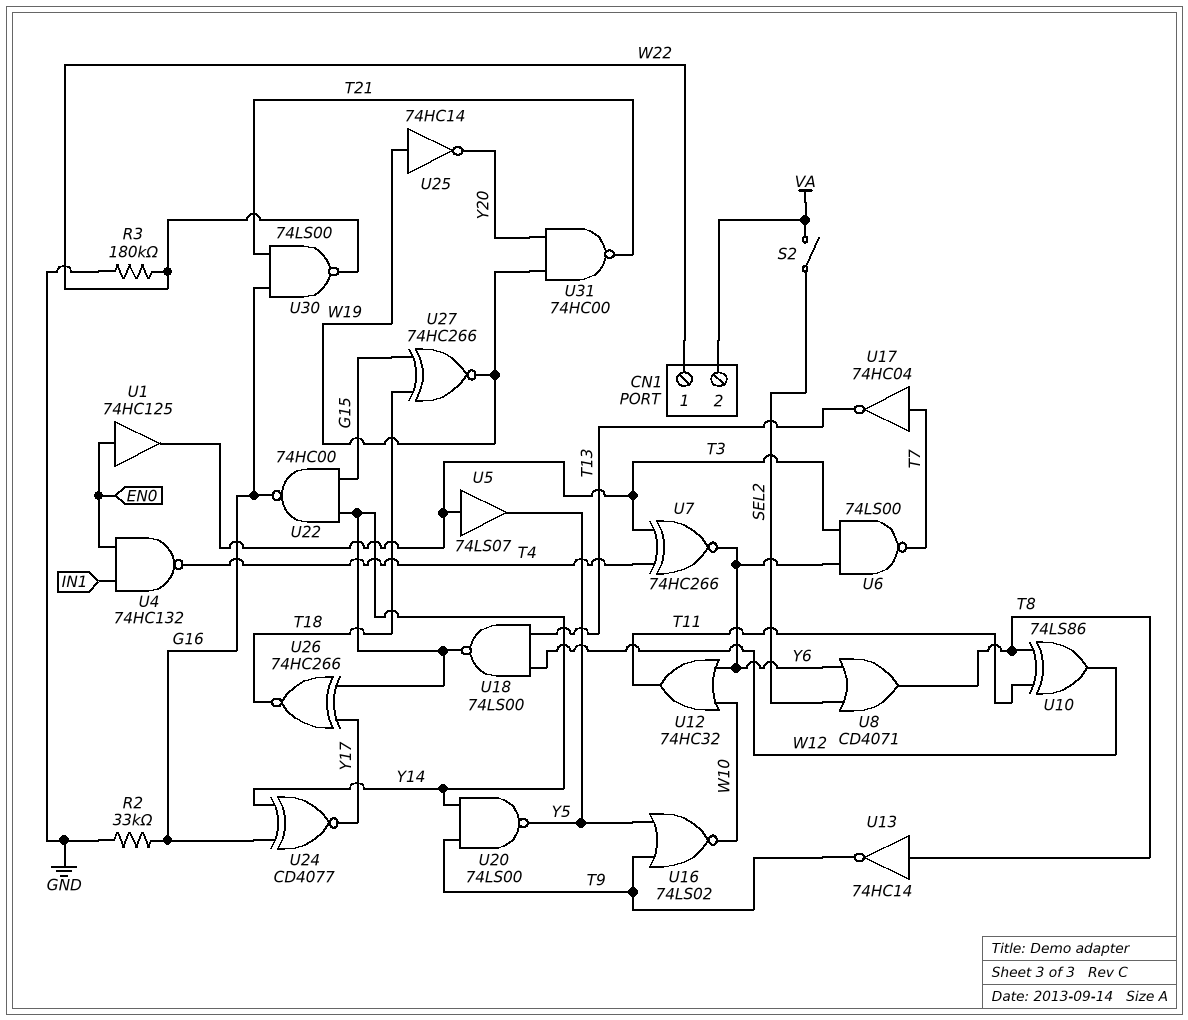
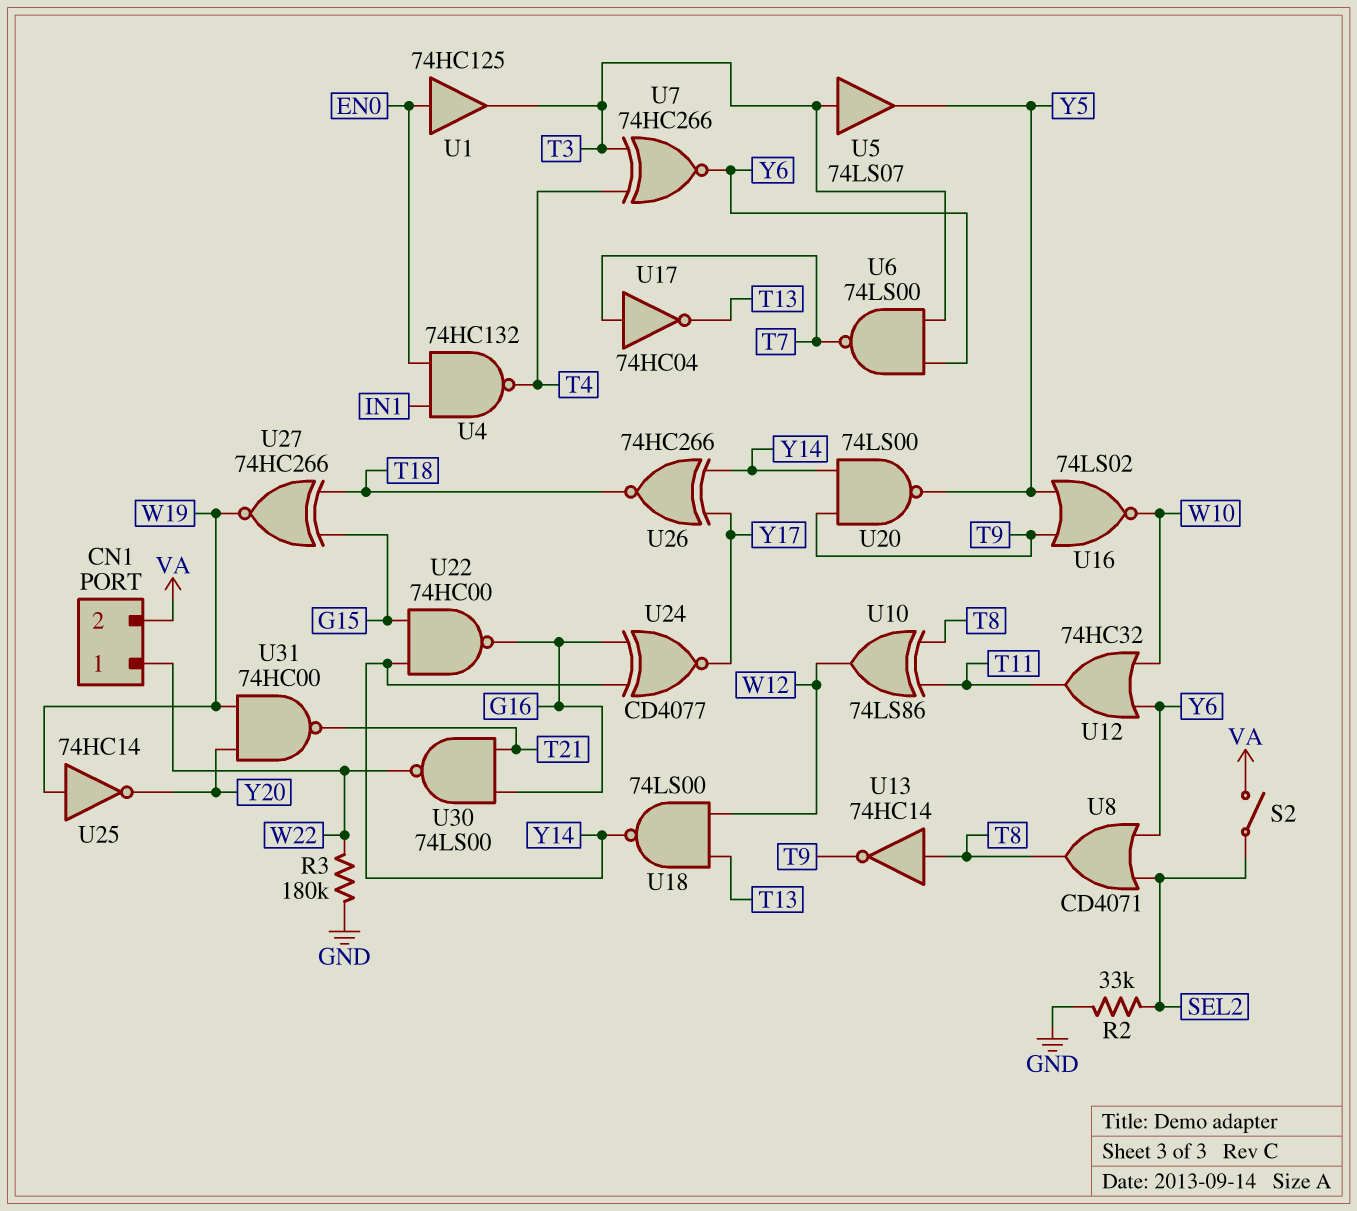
R2: 33k (G16, GND) -> 33k (GND, SEL2)

